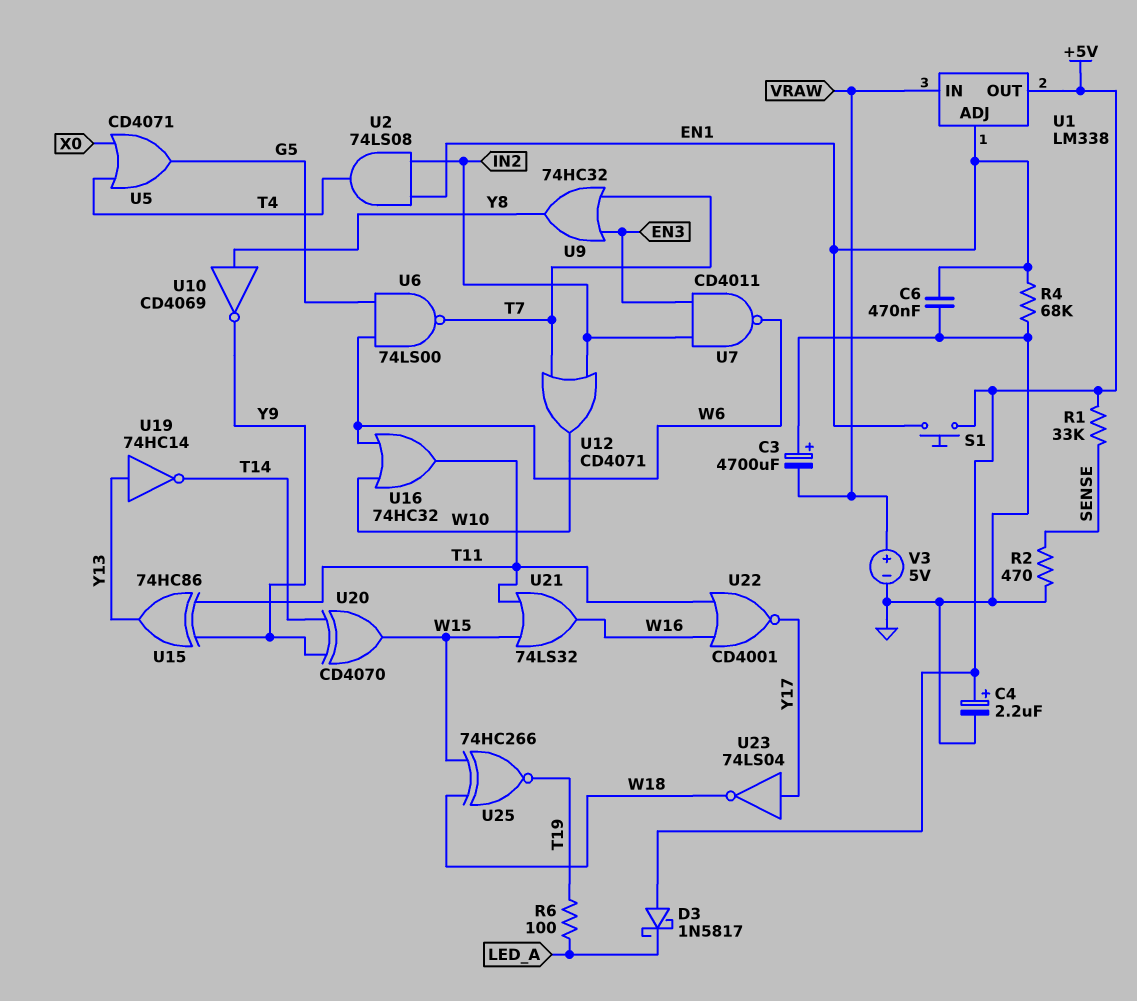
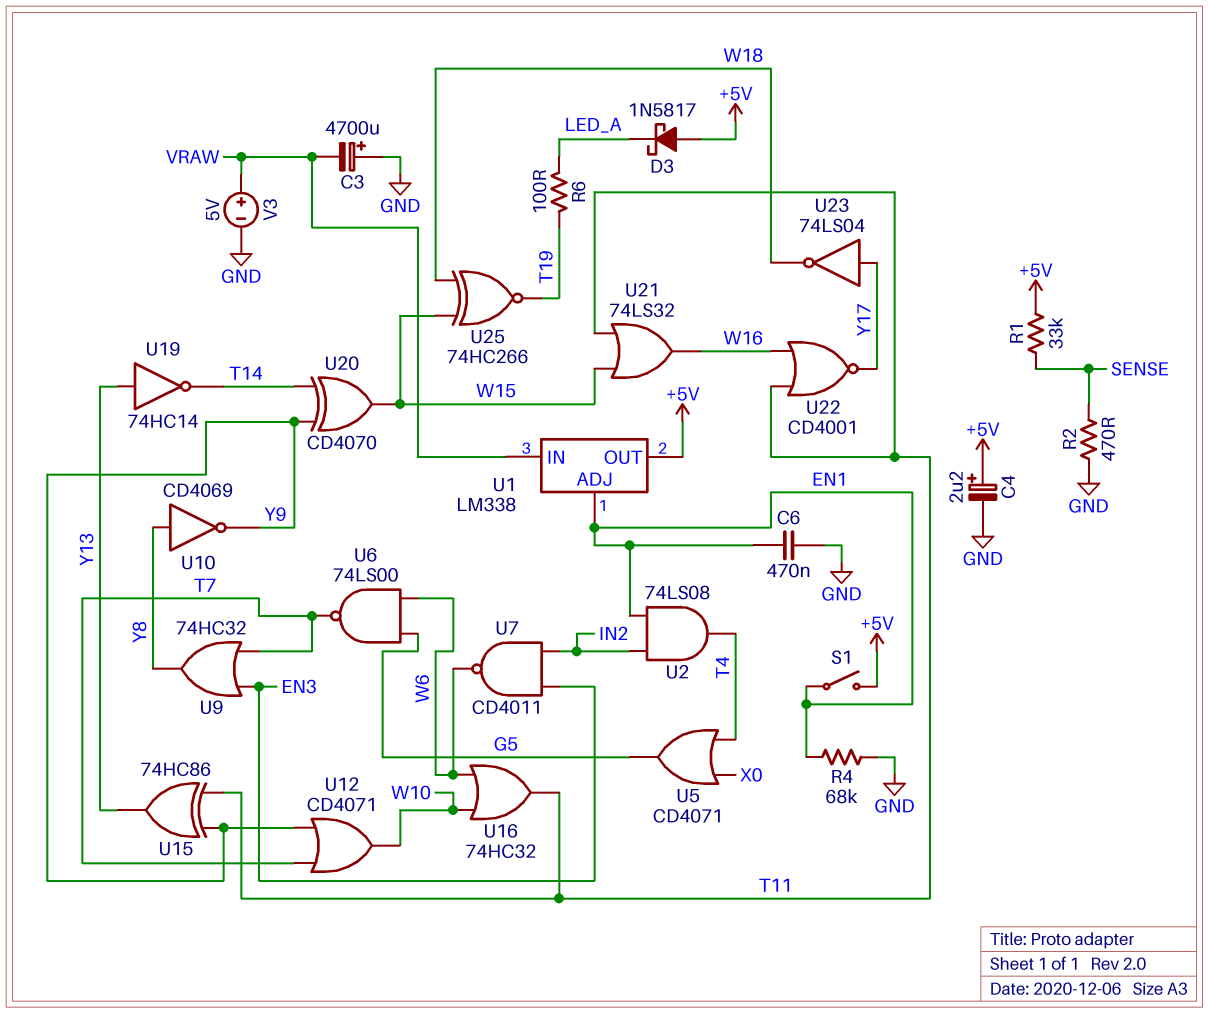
S1: button (+5V, EN1) -> switch (+5V, EN1)
U12: OR CD4071 (in IN2, in T7, out W10) -> OR CD4071 (in T7, in Y9, out W10)

